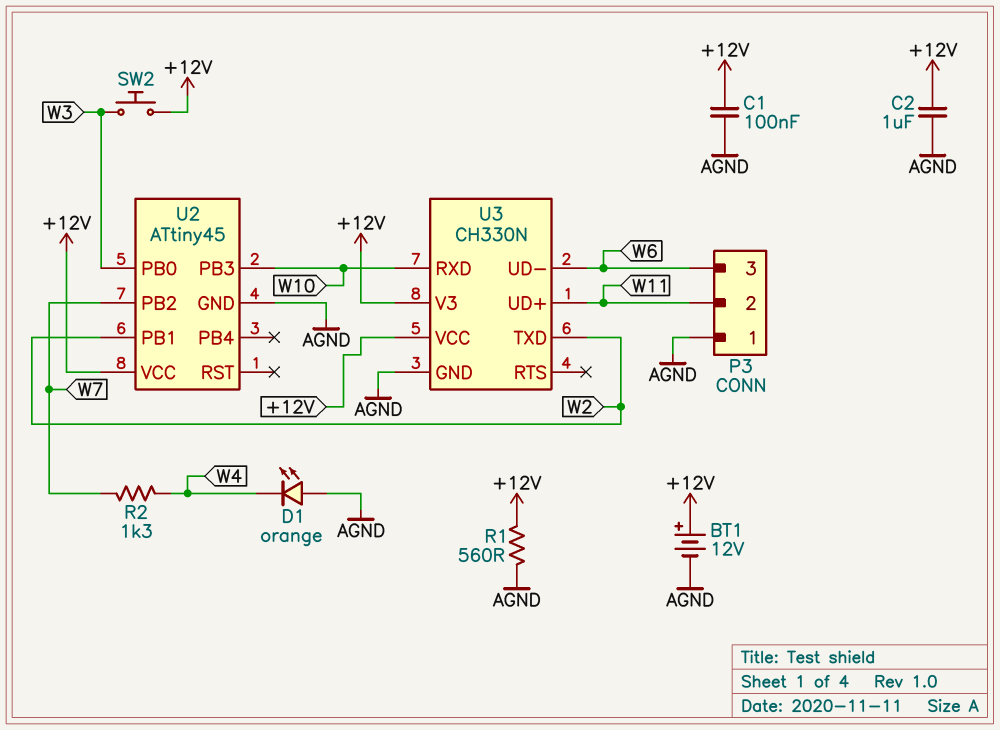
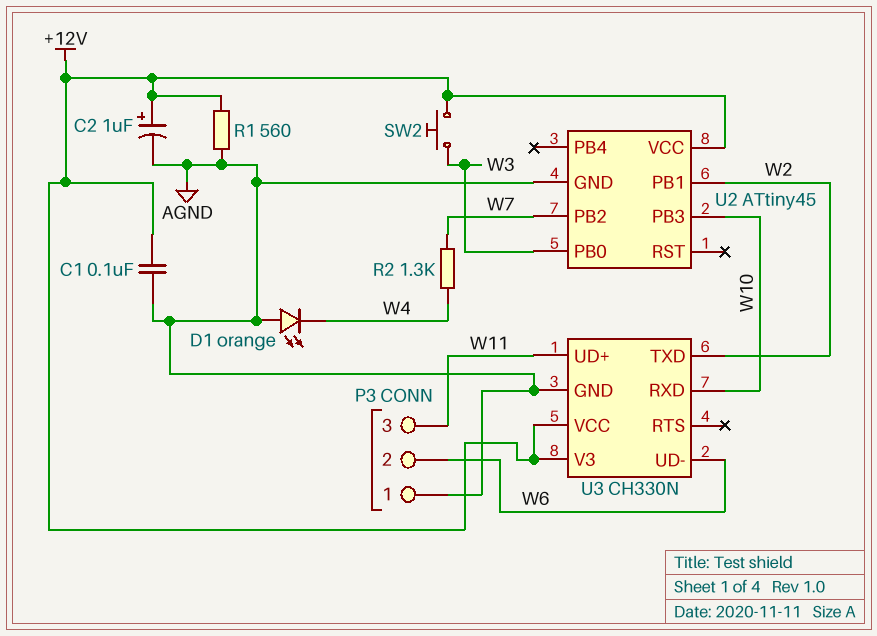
BT1: 12V (plus +12V, minus AGND) -> none
C2: 1uF (+12V, AGND) -> 1uF (plus +12V, minus AGND)
P3 pin 2: W11 -> W6
P3 pin 3: W6 -> W11

